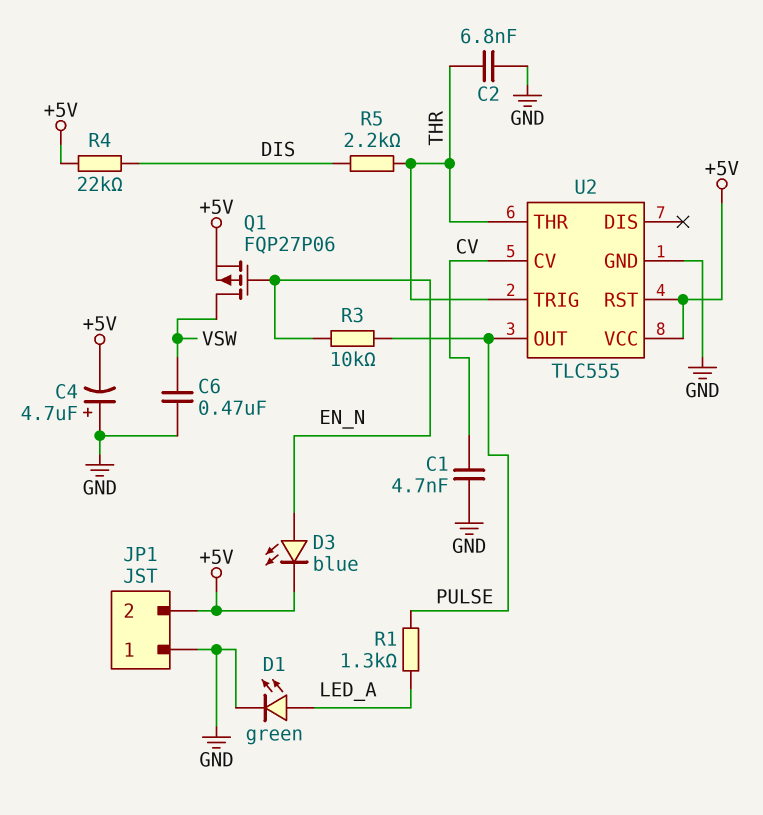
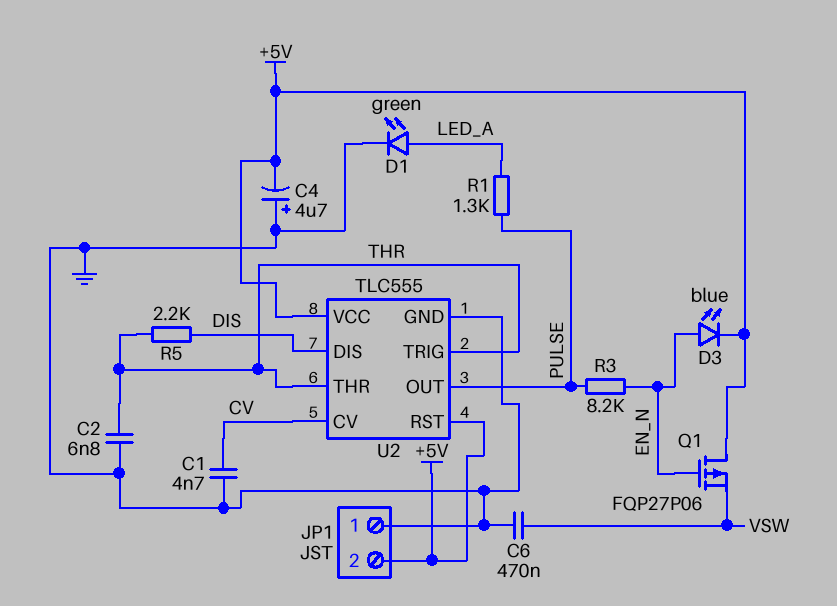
Q1: PMOS FQP27P06 (G EN_N, D VSW, S +5V) -> PMOS FQP27P06 (G EN_N, D +5V, S VSW)
R3: 10k (EN_N, PULSE) -> 8.2k (EN_N, PULSE)
R4: 22k (+5V, DIS) -> none
U2 pin DIS: none -> DIS

